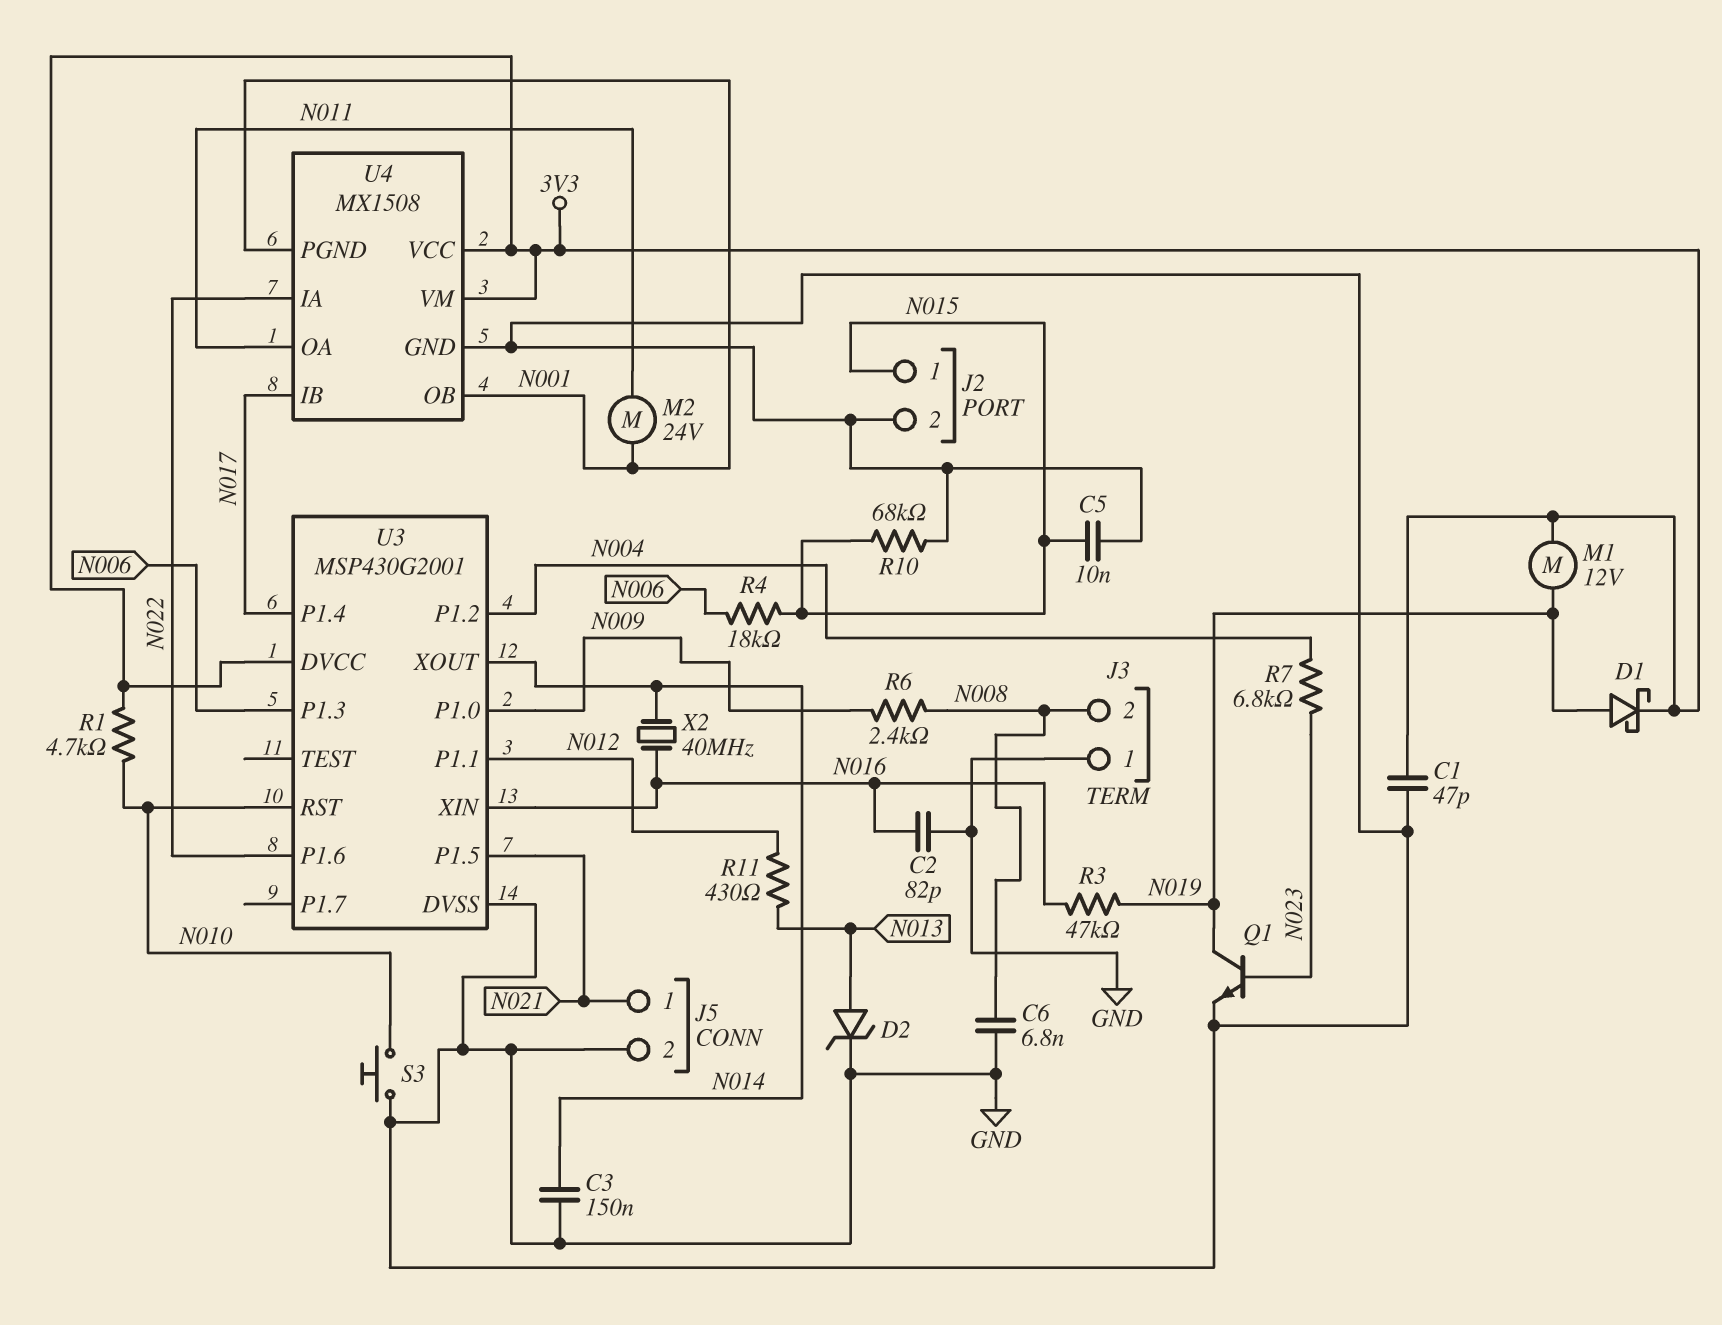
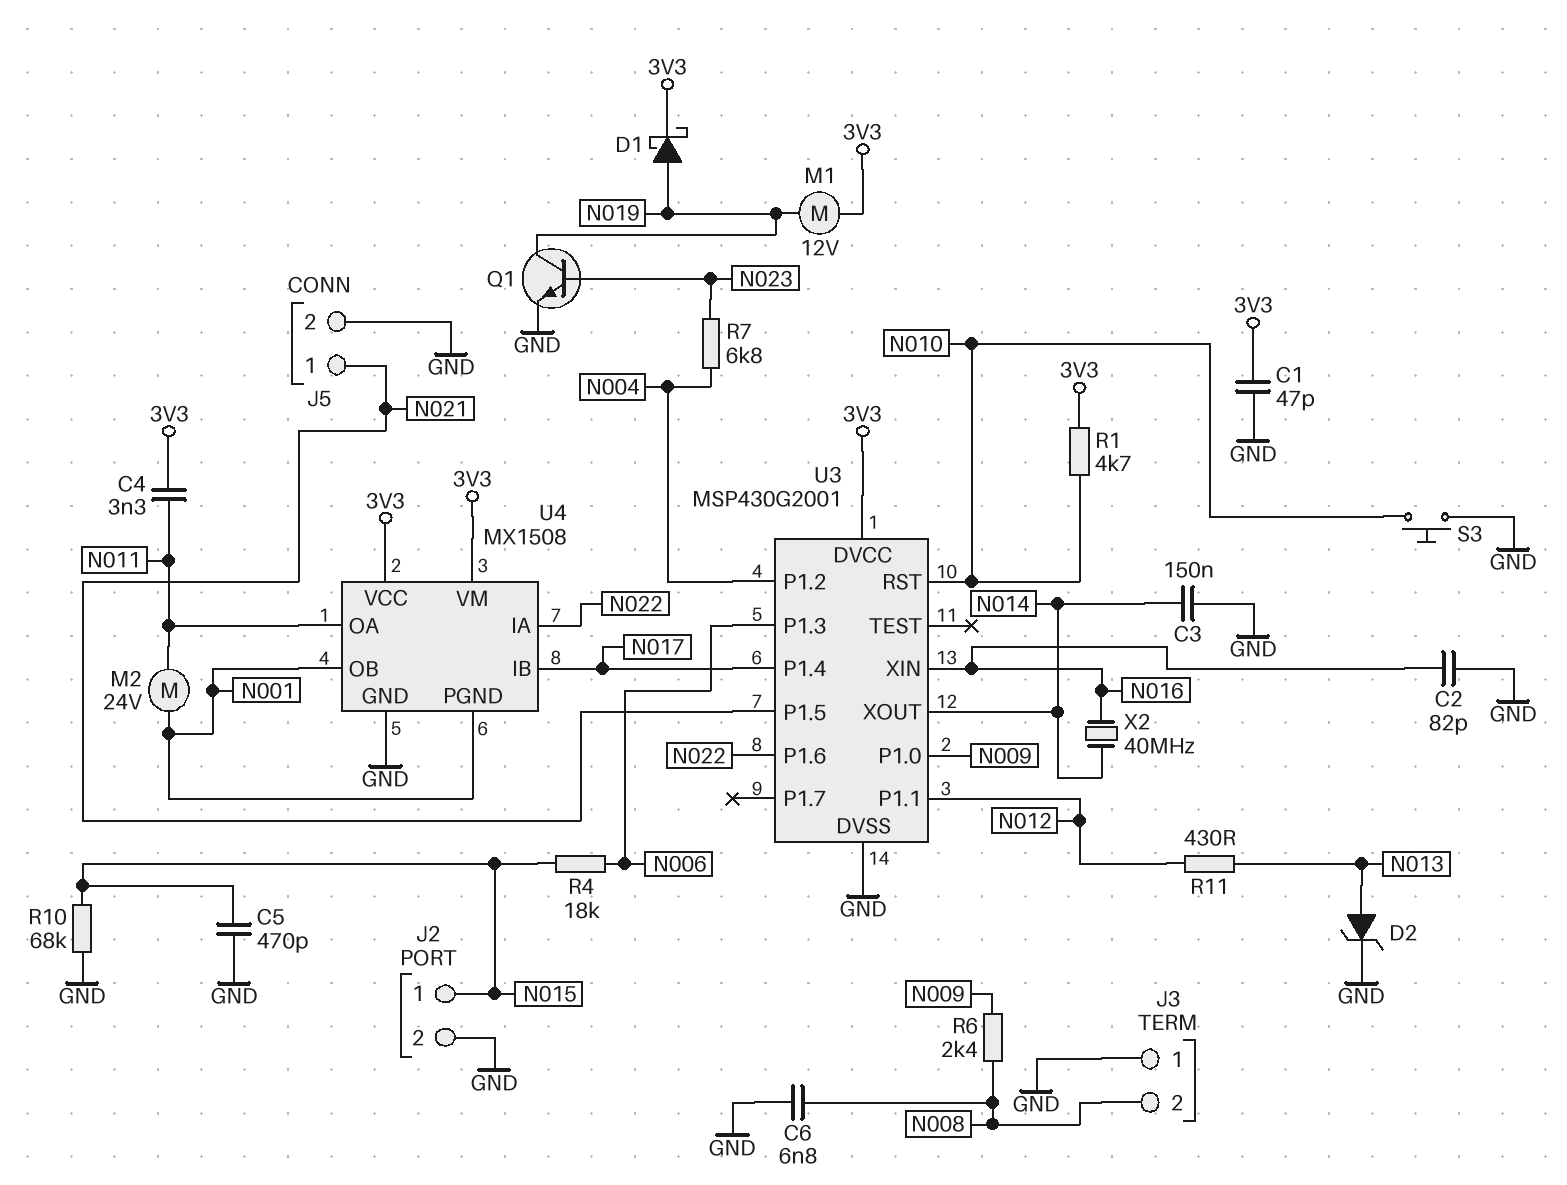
C4: none -> 3.3nF (3V3, N011)
C5: 10nF (GND, N015) -> 470pF (GND, N015)
R3: 47k (N016, N019) -> none

